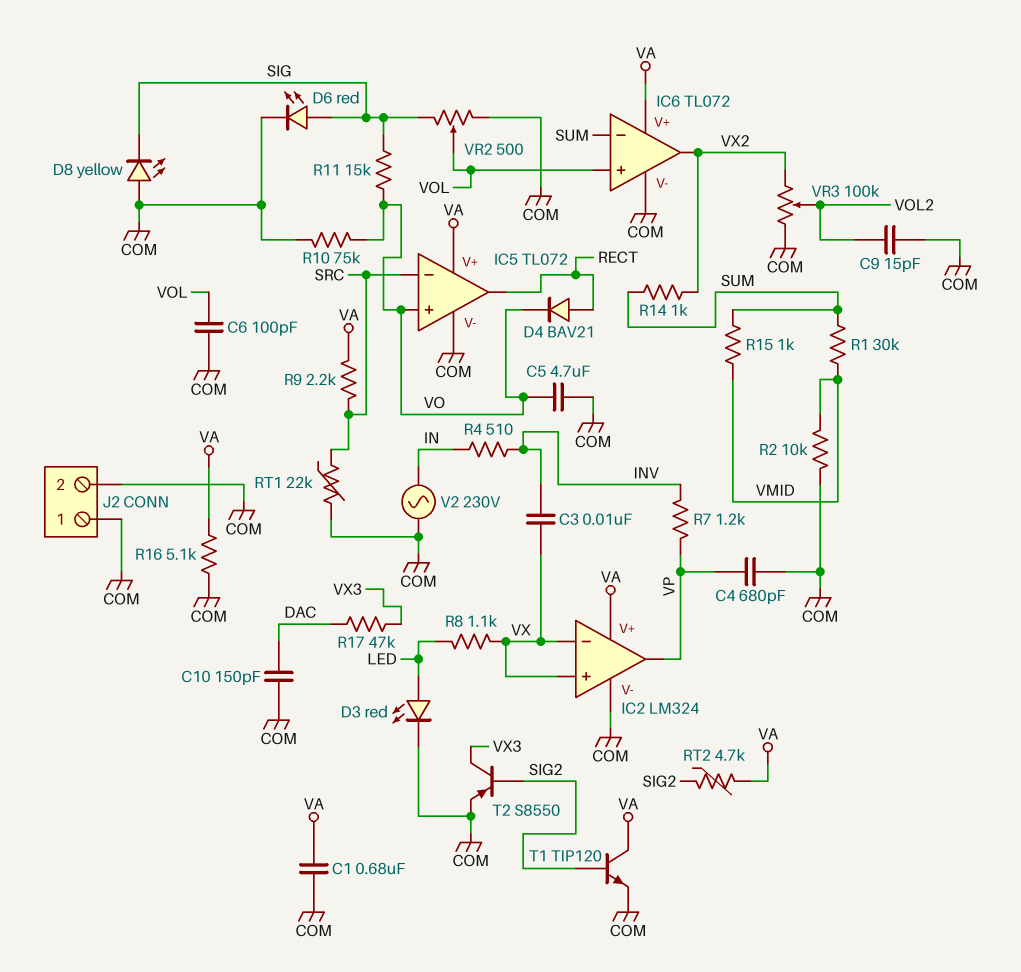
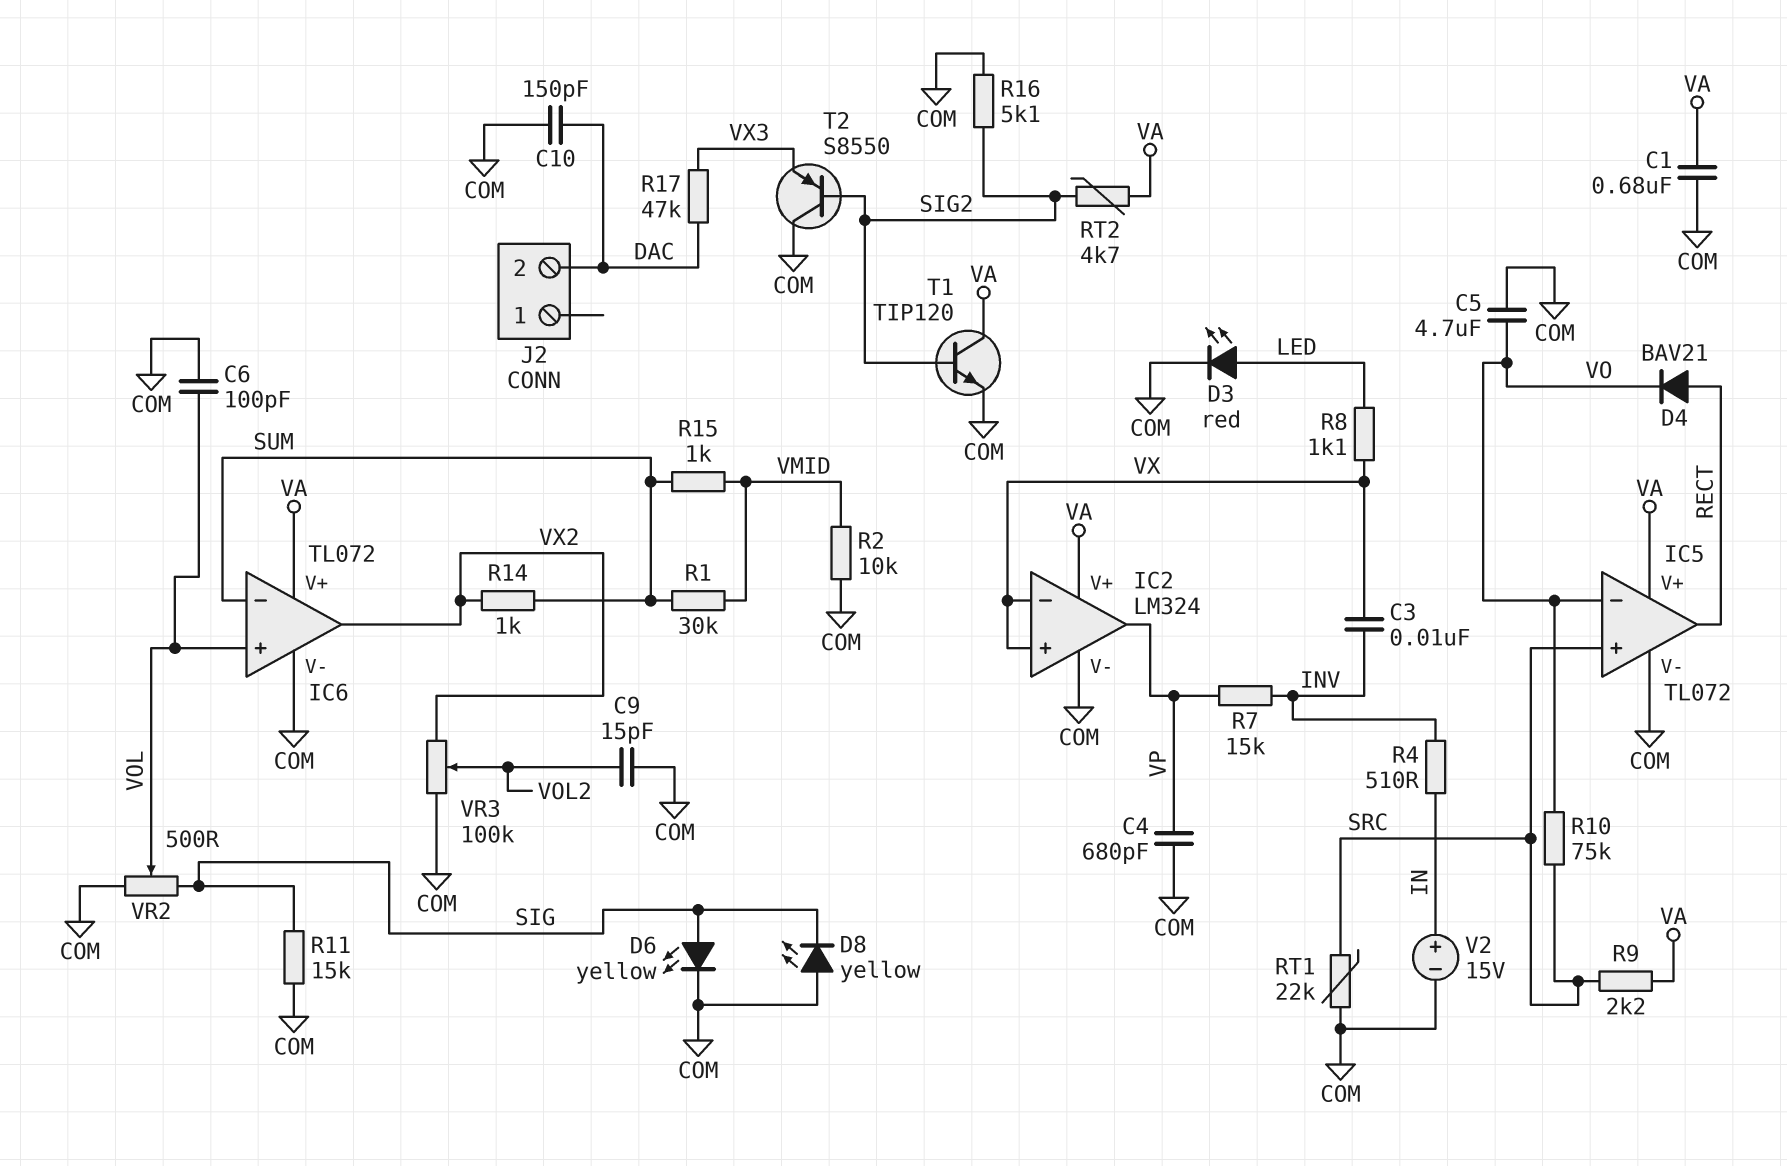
D6: LED red (A SIG, K COM) -> LED yellow (A SIG, K COM)
IC5 pin in+: VO -> SRC
IC5 pin in-: SRC -> VO
J2 pin 1: COM -> none
J2 pin 2: COM -> DAC
R7: 1.2k (INV, VP) -> 15k (INV, VP)
R10: 75k (COM, VO) -> 75k (SRC, VO)
R11: 15k (SIG, VO) -> 15k (COM, SIG)
R16: 5.1k (COM, VA) -> 5.1k (COM, SIG2)
T2: PNP S8550 (B SIG2, C VX3, E COM) -> PNP S8550 (B SIG2, C COM, E VX3)
V2: AC 230V (COM, IN) -> 15V (plus IN, minus COM)

